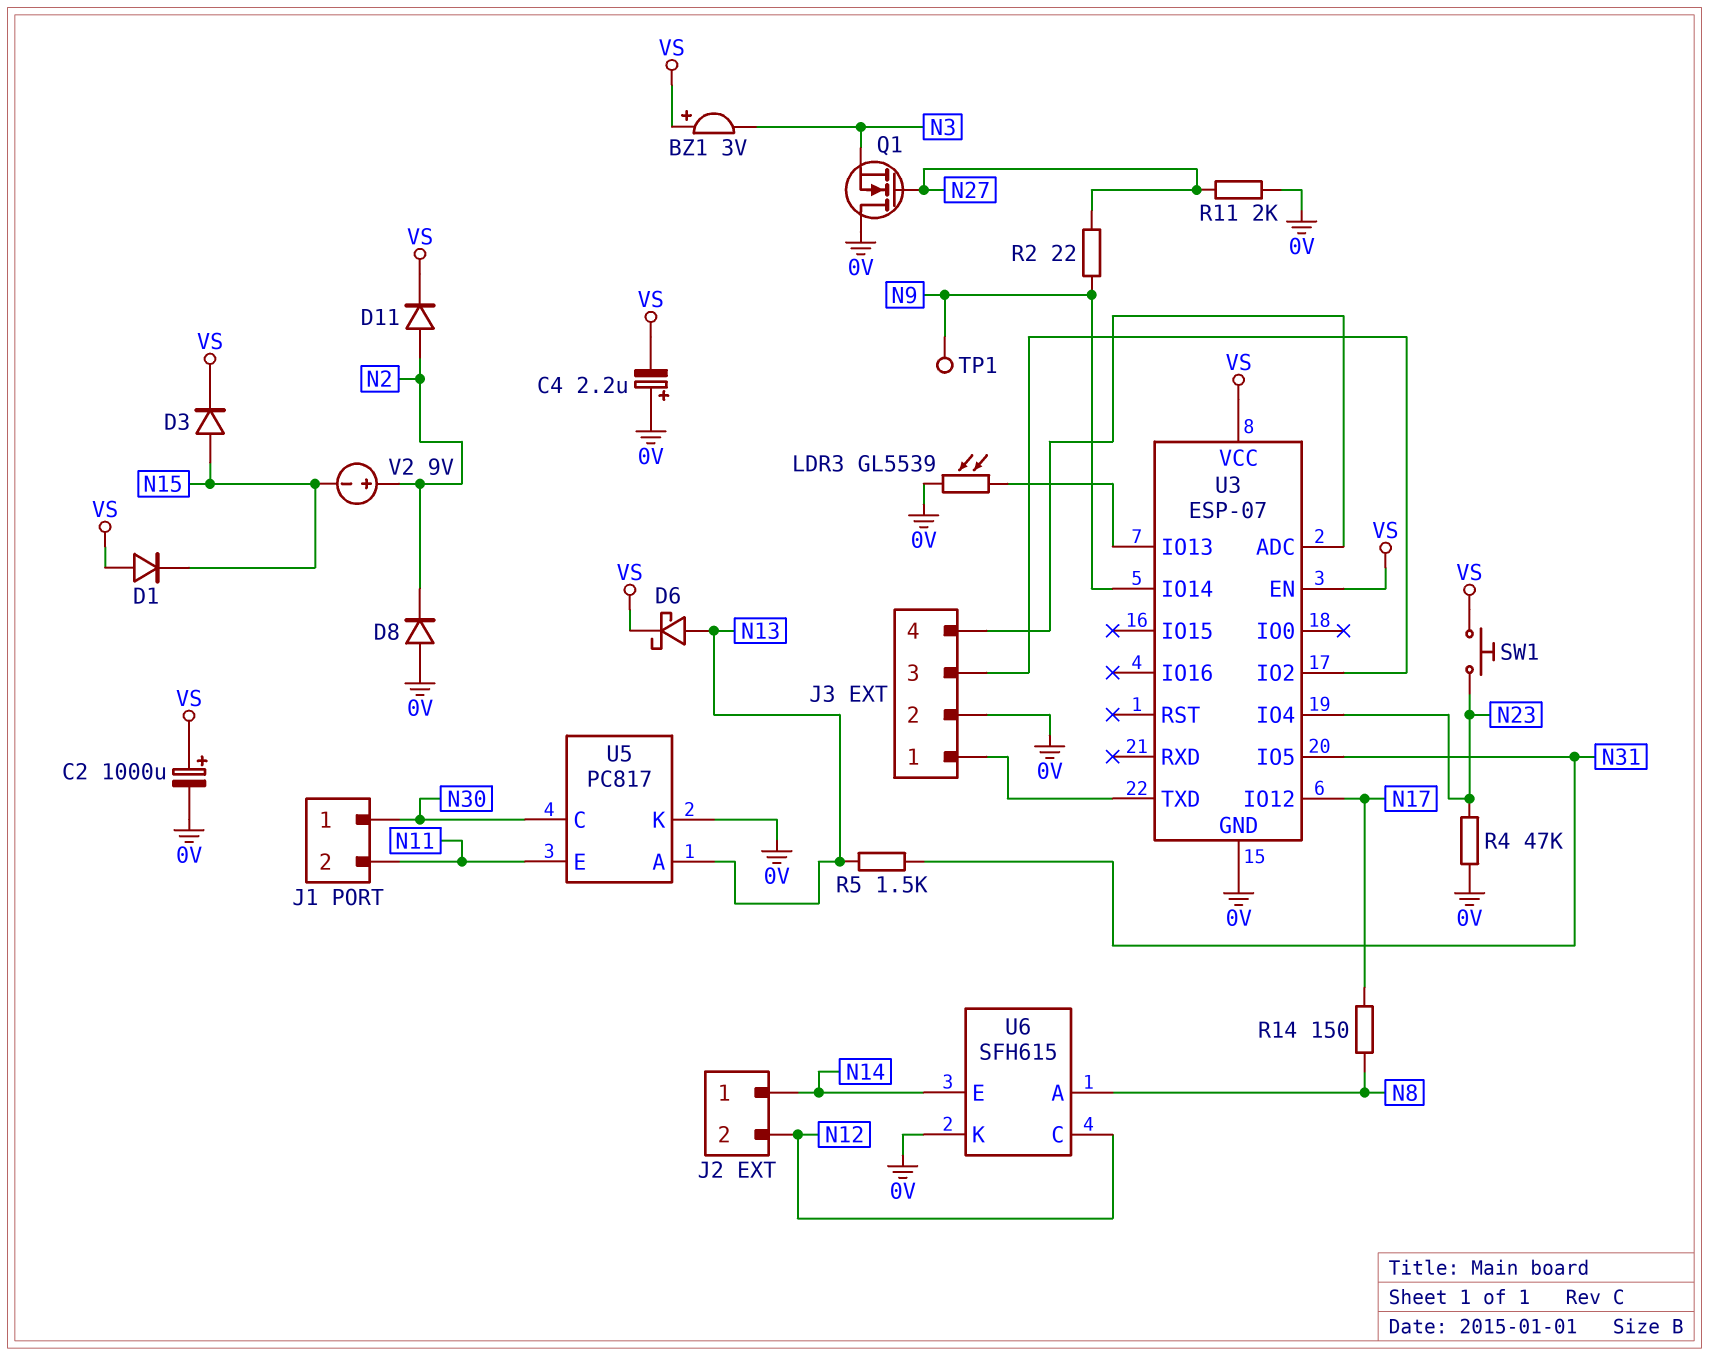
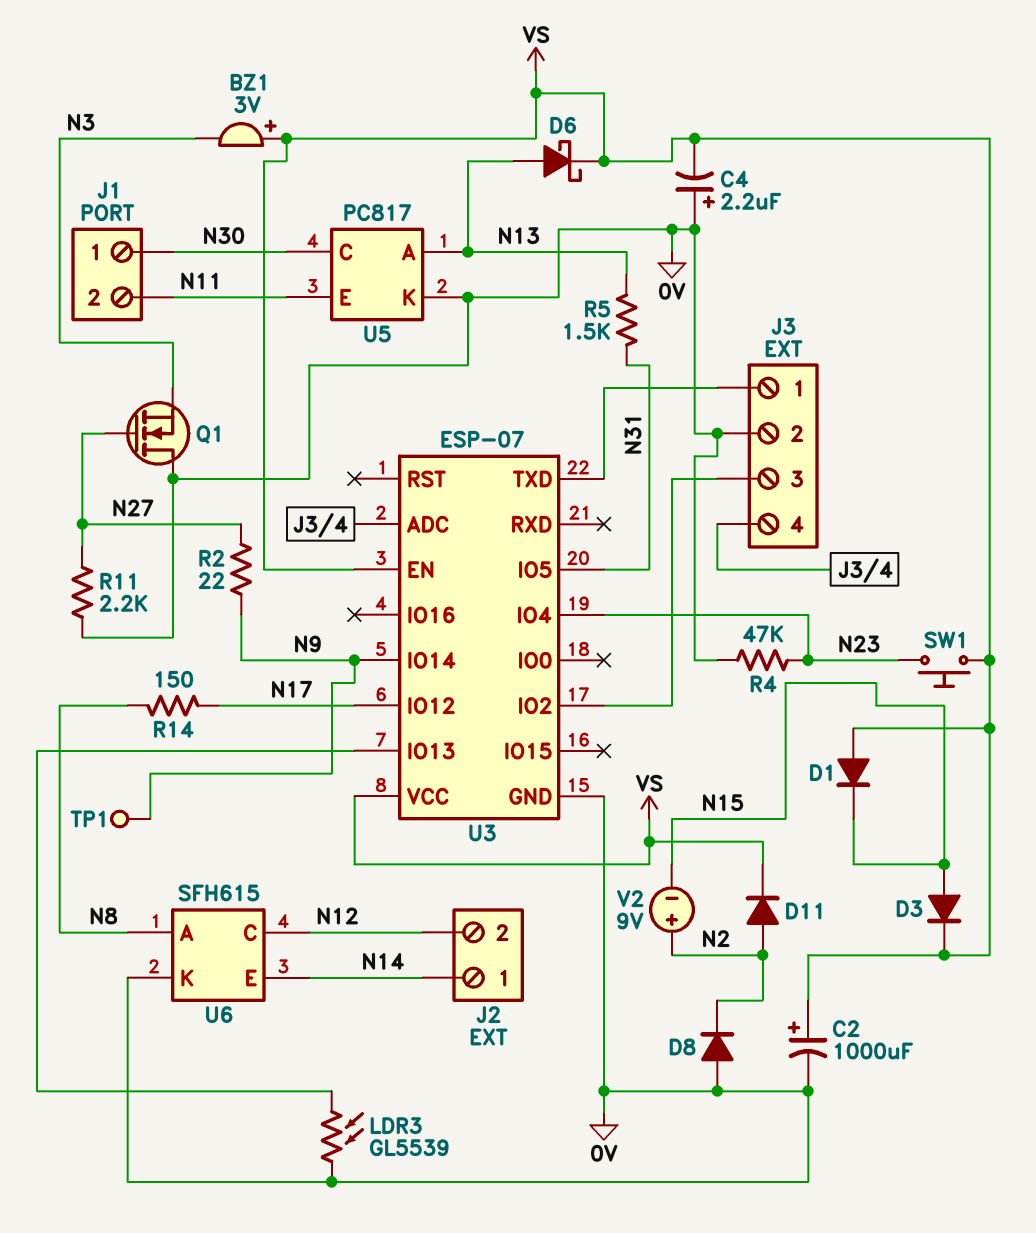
R11: 2k (0V, N27) -> 2.2k (0V, N27)

